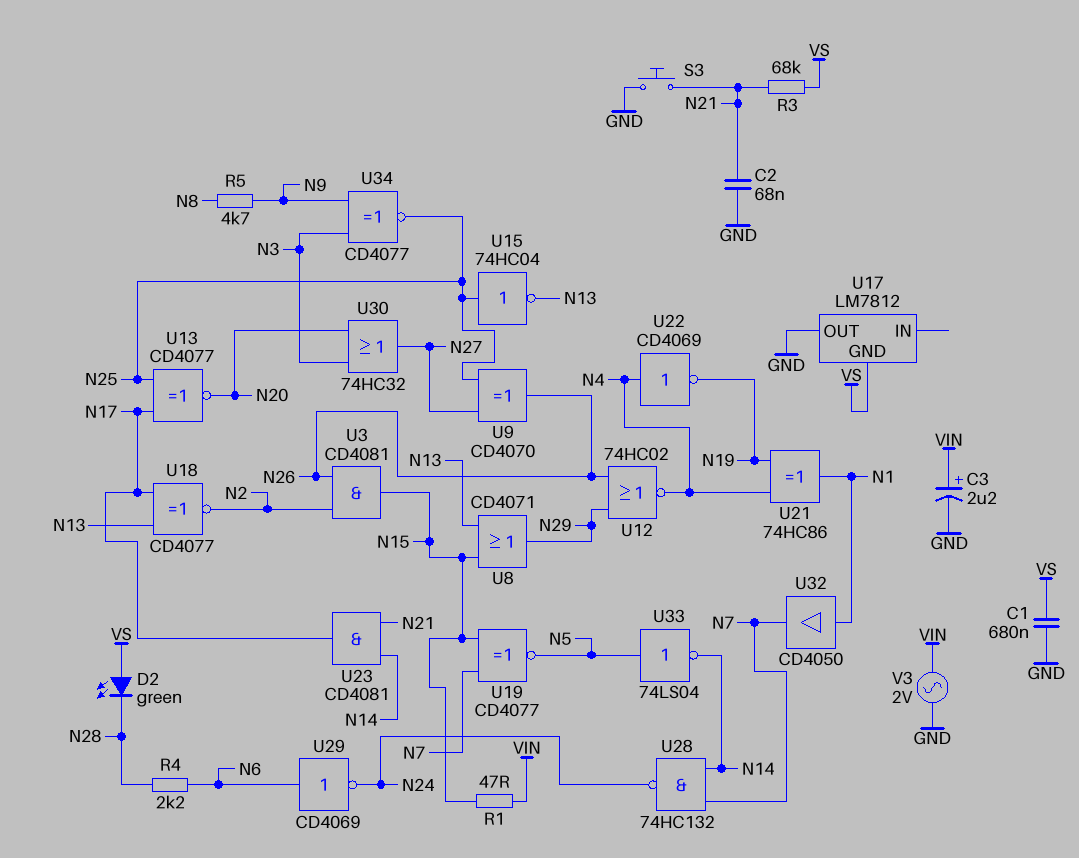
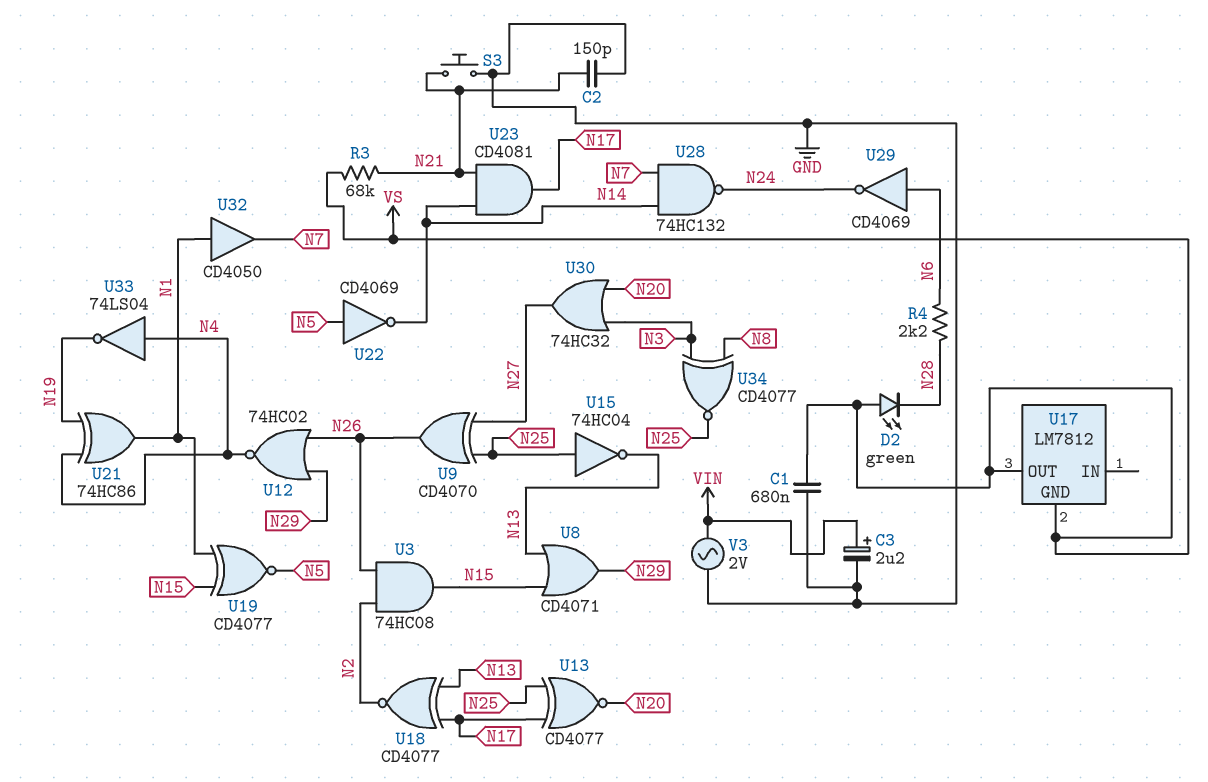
C2: 68nF (GND, N21) -> 150pF (GND, N21)
R1: 47 (N15, VIN) -> none
R5: 4.7k (N8, N9) -> none
U3: AND CD4081 (in N2, in N26, out N15) -> AND 74HC08 (in N2, in N26, out N15)
U17 pin OUT: GND -> VS
U19: XNOR CD4077 (in N7, in N15, out N5) -> XNOR CD4077 (in N1, in N15, out N5)
U22: NOT CD4069 (in N4, out N19) -> NOT CD4069 (in N5, out N14)
U33: NOT 74LS04 (in N5, out N14) -> NOT 74LS04 (in N4, out N19)
U34: XNOR CD4077 (in N3, in N9, out N25) -> XNOR CD4077 (in N3, in N8, out N25)

